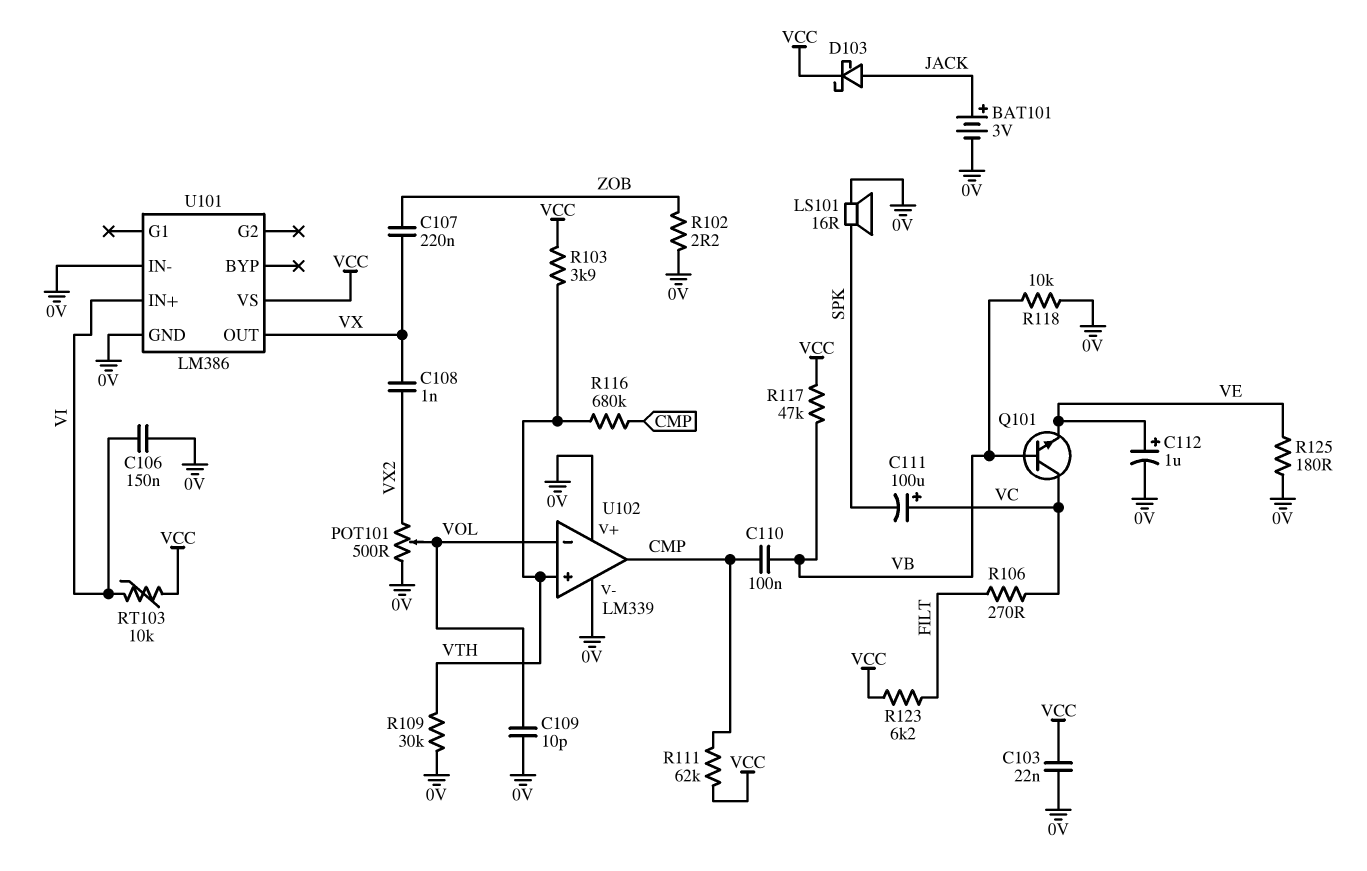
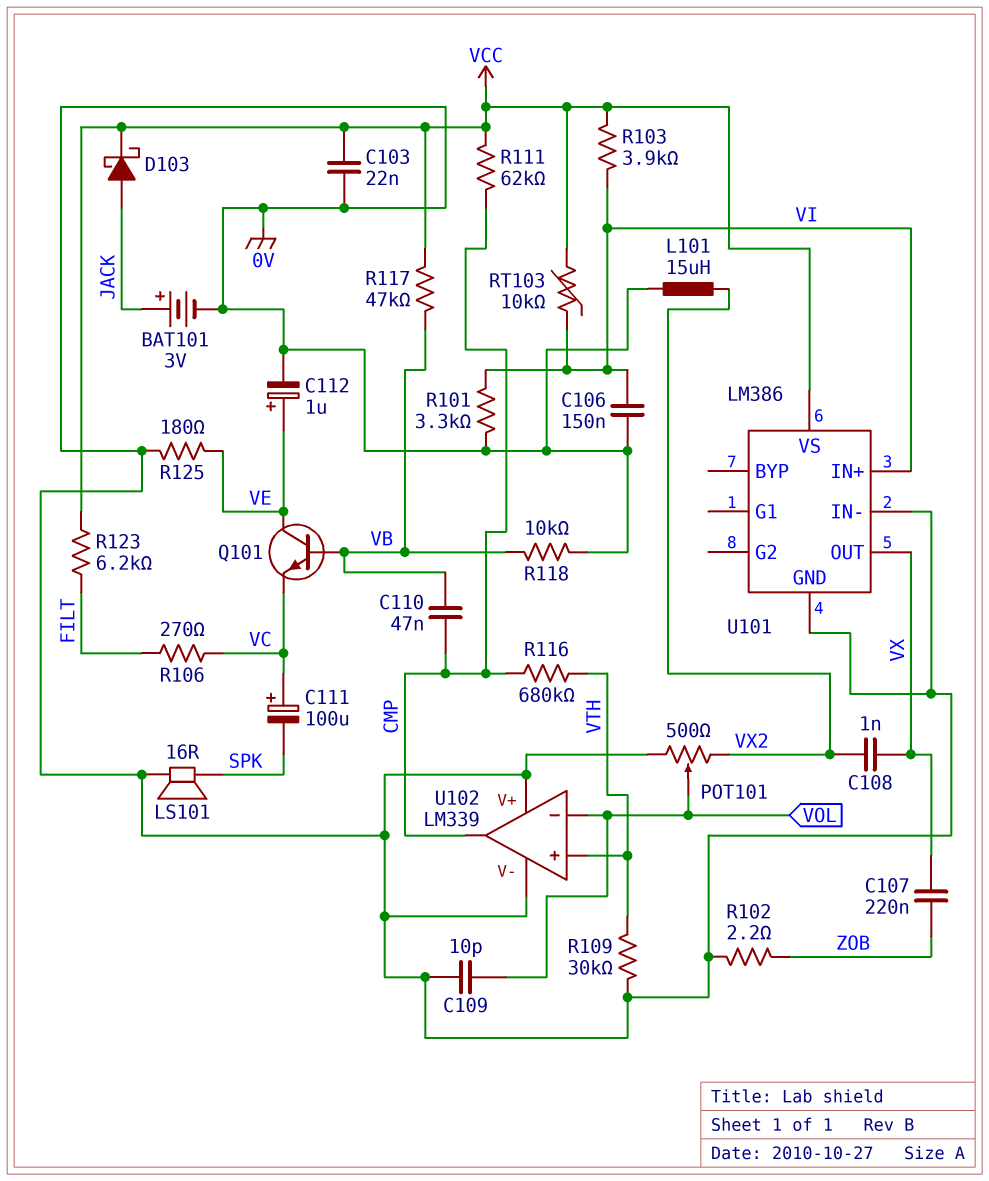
C110: 100nF (CMP, VB) -> 47nF (CMP, VB)
L101: none -> 15uH (0V, VX2)
Q101: NPN (B VB, C VC, E VE) -> NPN (B VB, C VE, E VC)
R101: none -> 3.3k (0V, VI)
R103: 3.9k (VCC, VTH) -> 3.9k (VCC, VI)

